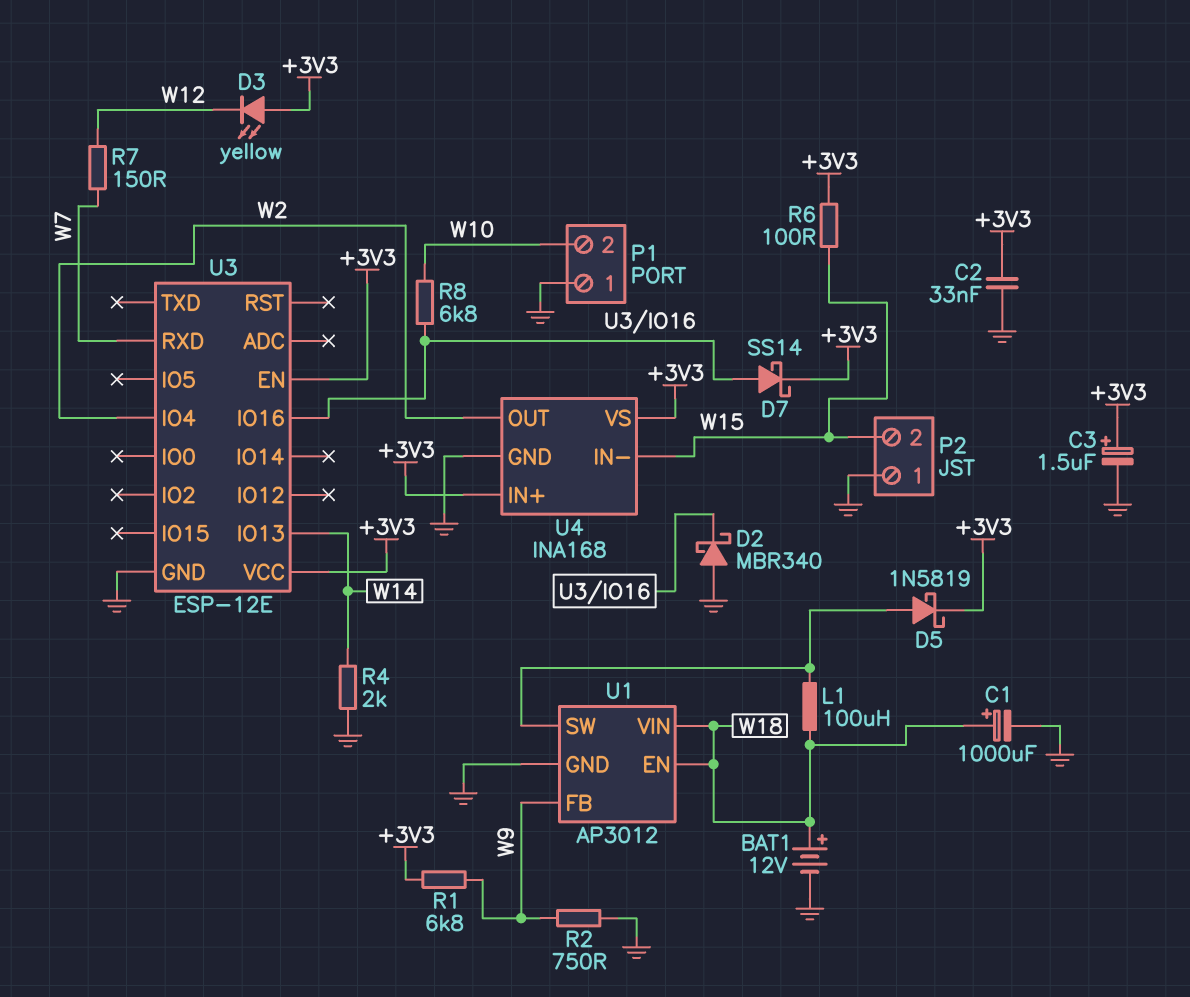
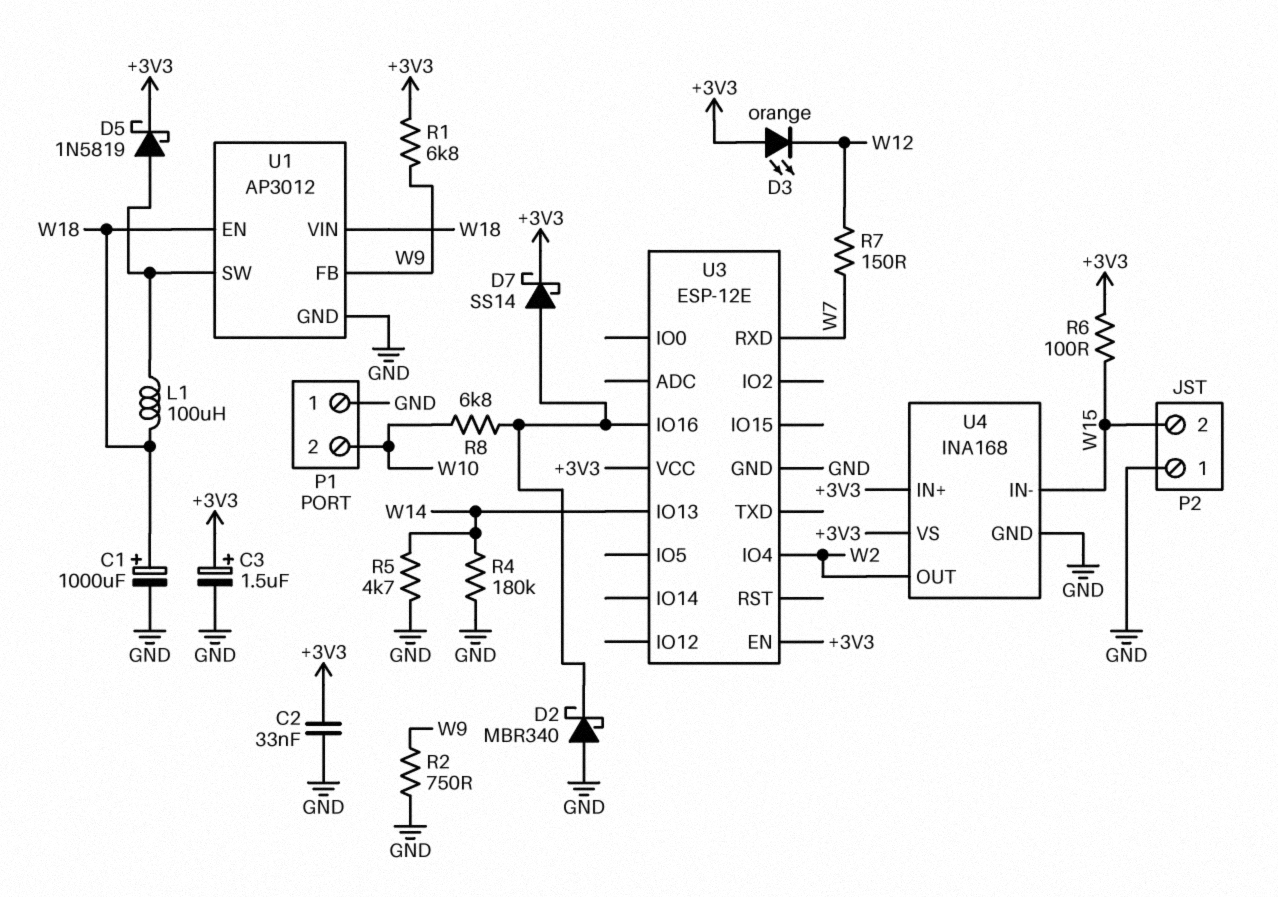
BAT1: 12V (plus W18, minus GND) -> none
D3: LED yellow (A +3V3, K W12) -> LED orange (A +3V3, K W12)
R4: 2k (GND, W14) -> 180k (GND, W14)
R5: none -> 4.7k (GND, W14)

